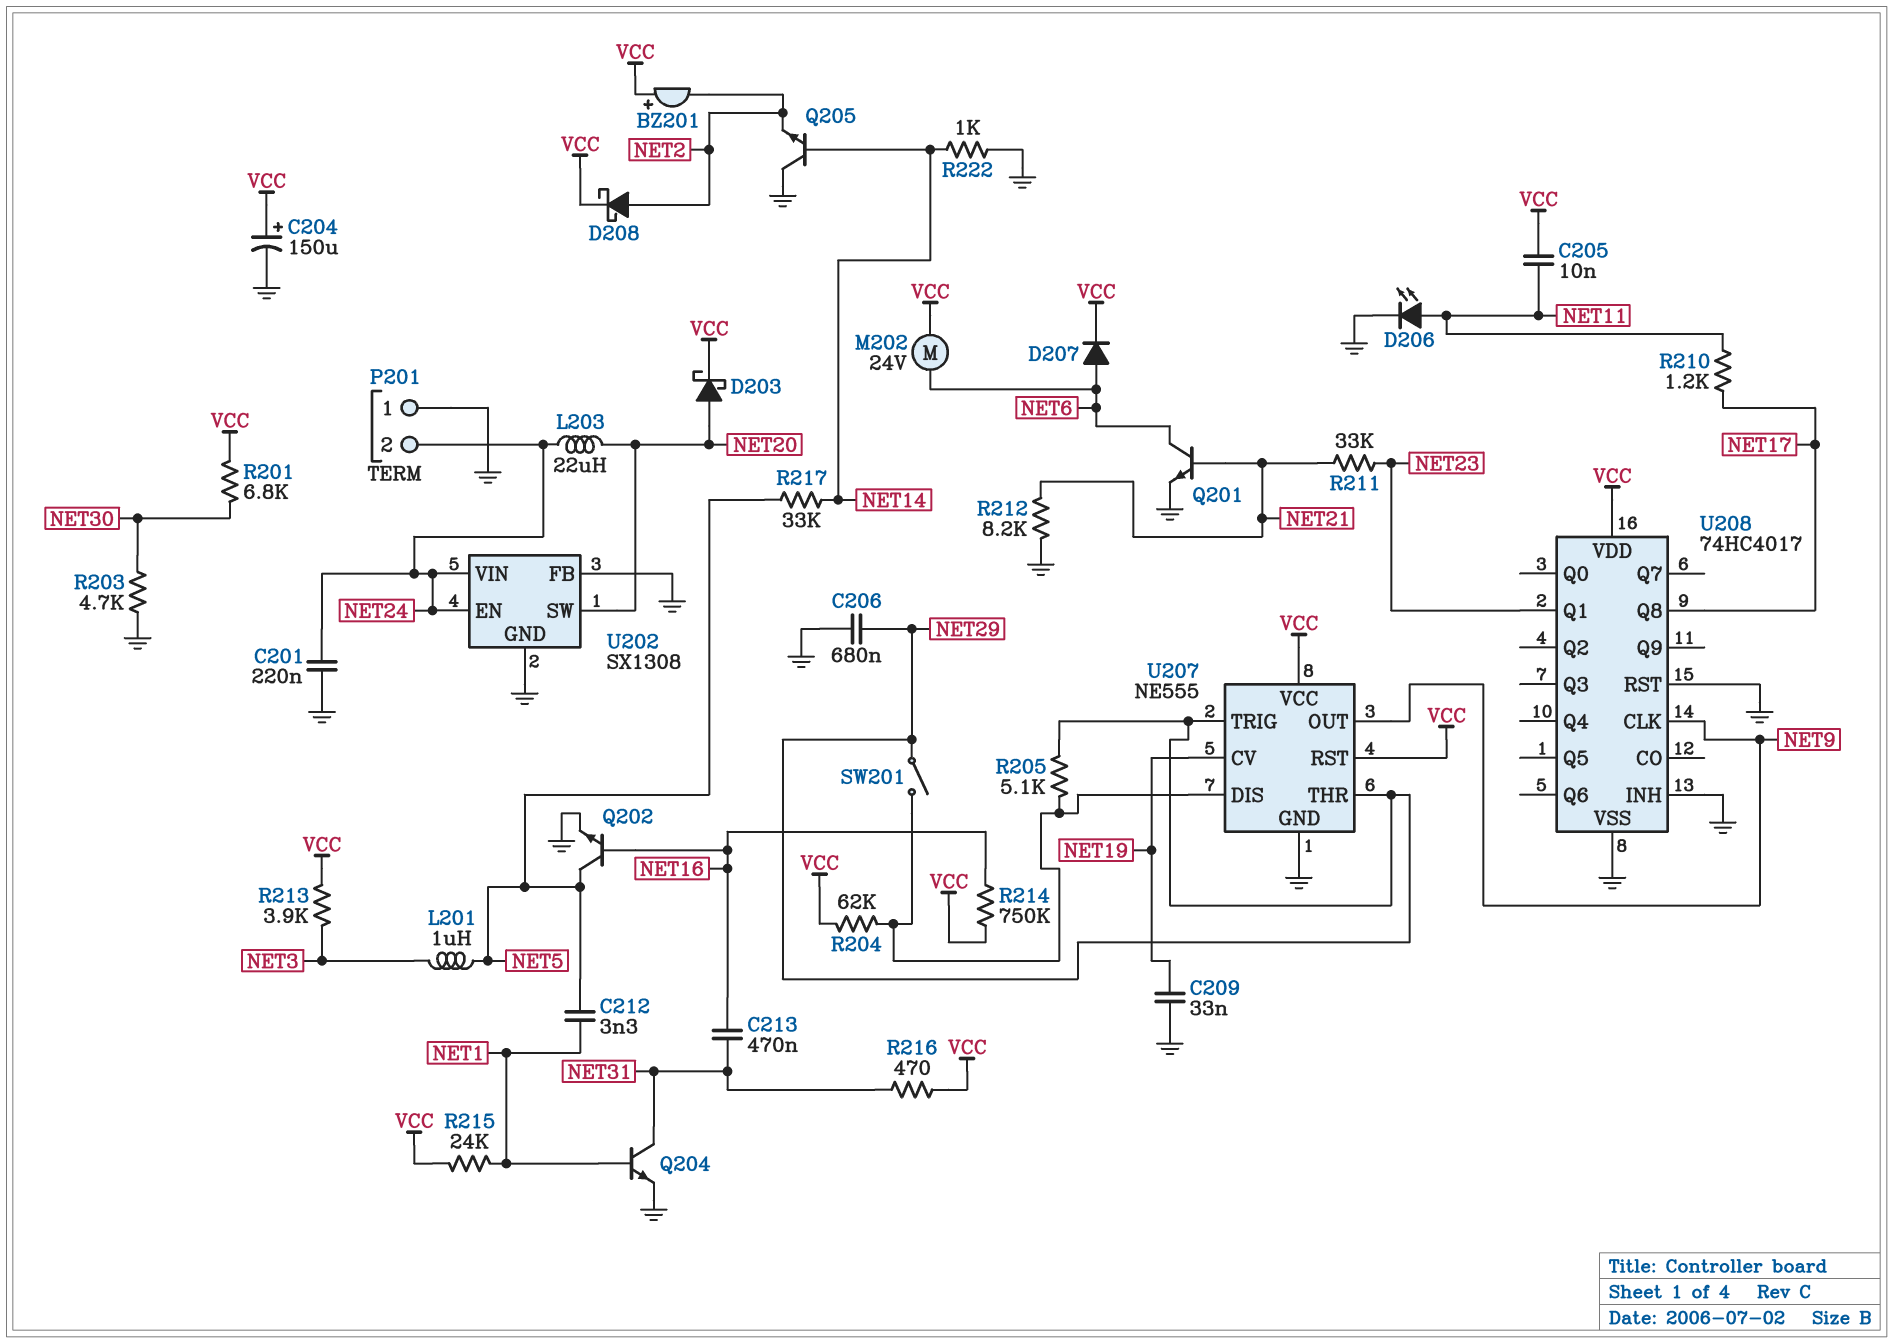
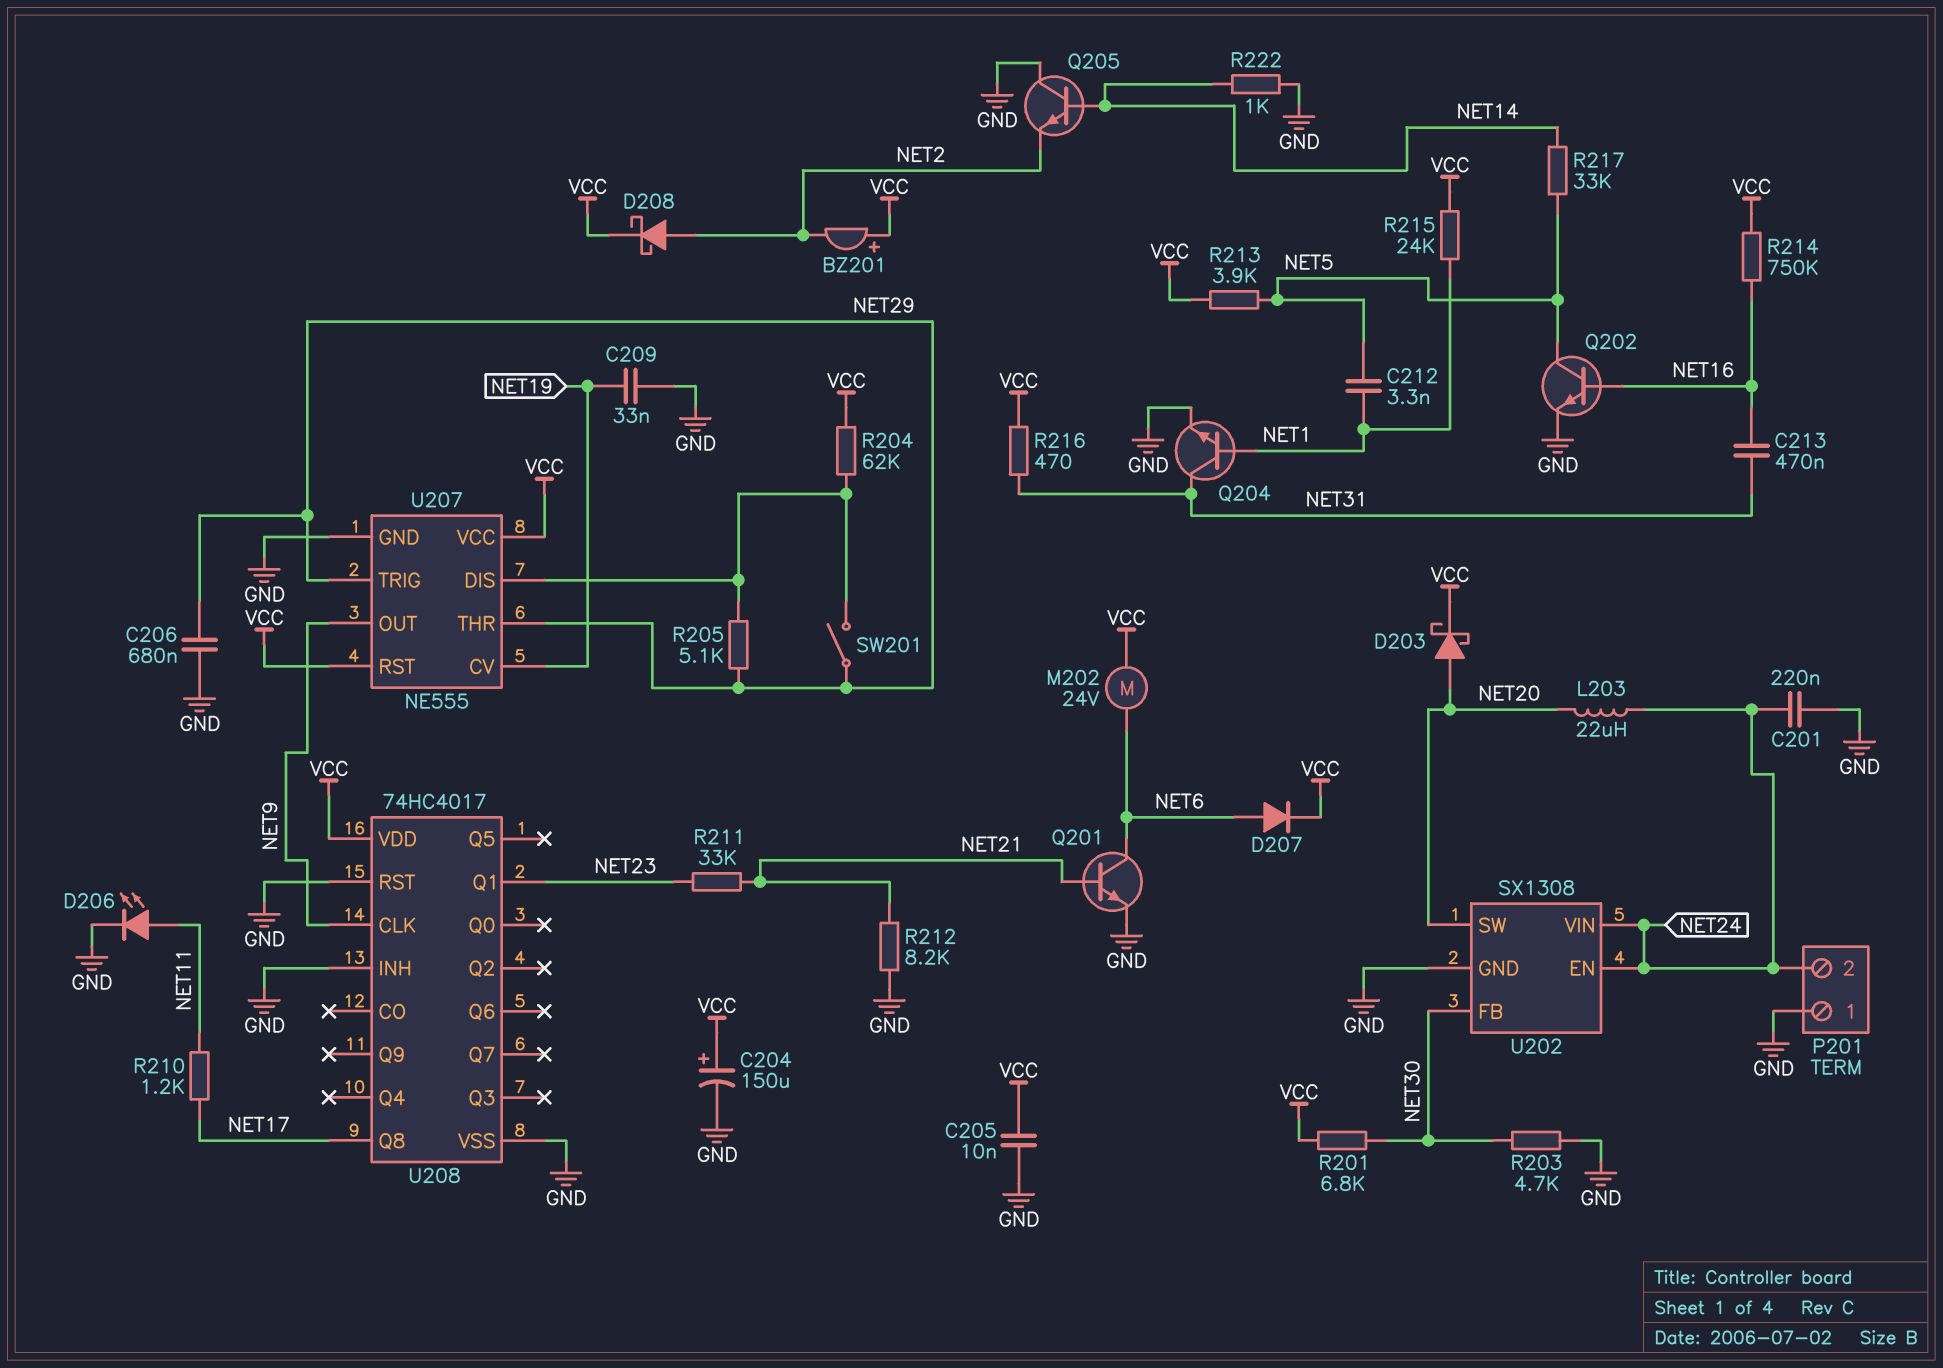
C205: 10nF (NET11, VCC) -> 10nF (GND, VCC)
L201: 1uH (NET3, NET5) -> none
R213: 3.9k (NET3, VCC) -> 3.9k (NET5, VCC)
U202 pin FB: GND -> NET30

